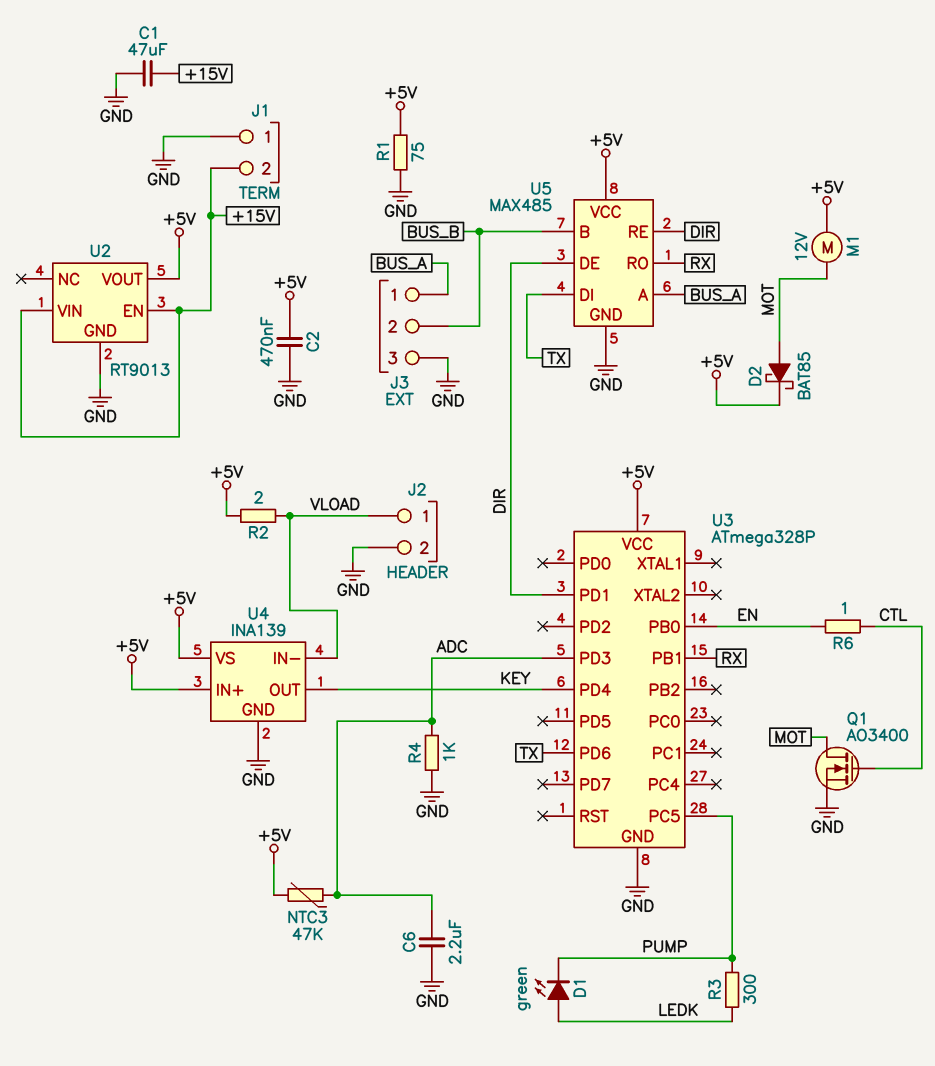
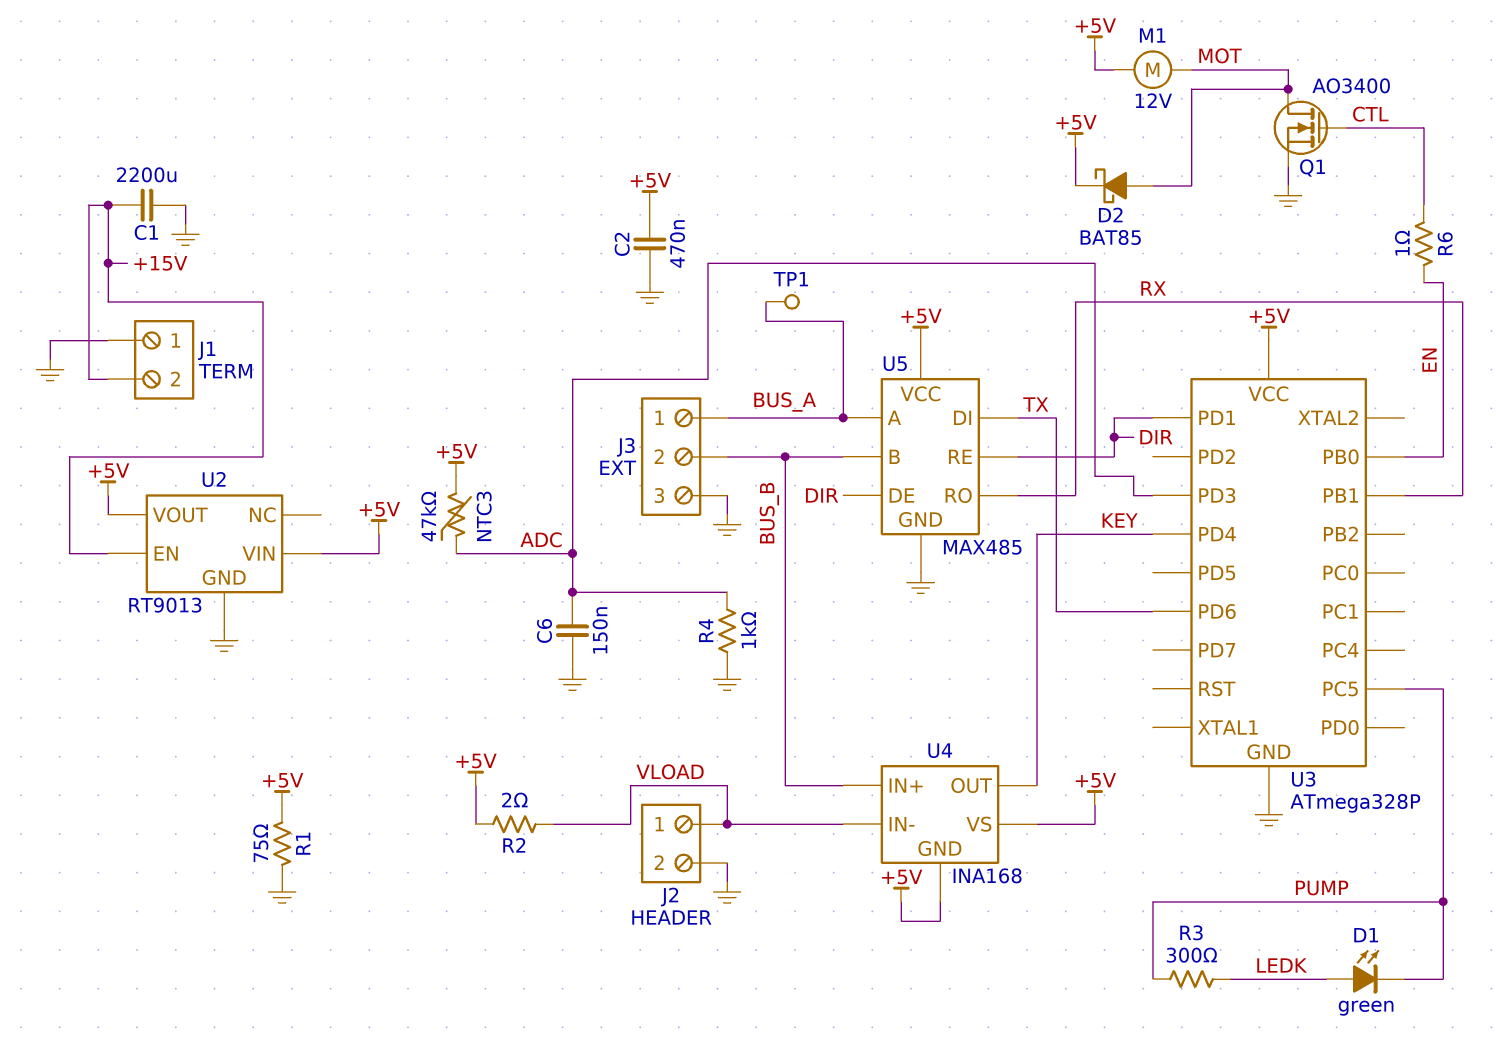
C1: 47uF (+15V, GND) -> 2200uF (+15V, GND)
C6: 2.2uF (ADC, GND) -> 150nF (ADC, GND)
TP1: none -> test point (BUS_A)
U2 pin VIN: +15V -> +5V
U4: INA139 -> INA168
U4 pin GND: GND -> +5V
U4 pin IN+: +5V -> BUS_B

